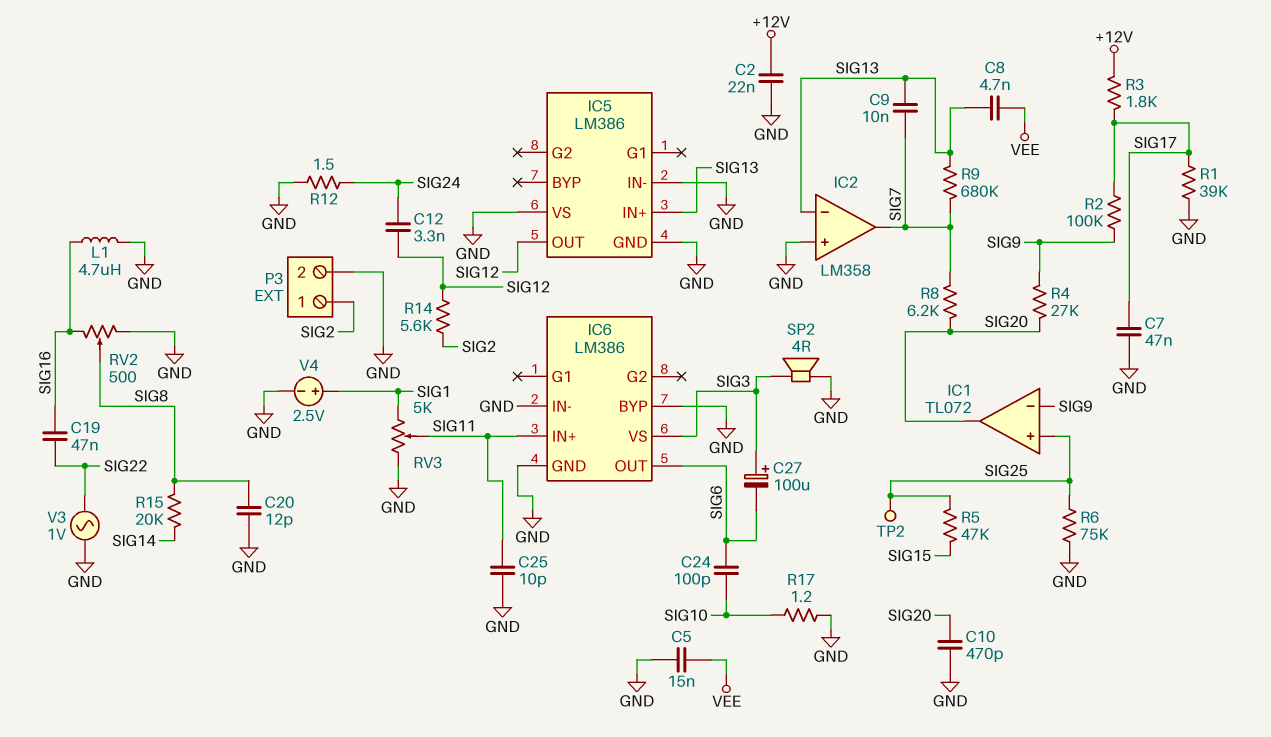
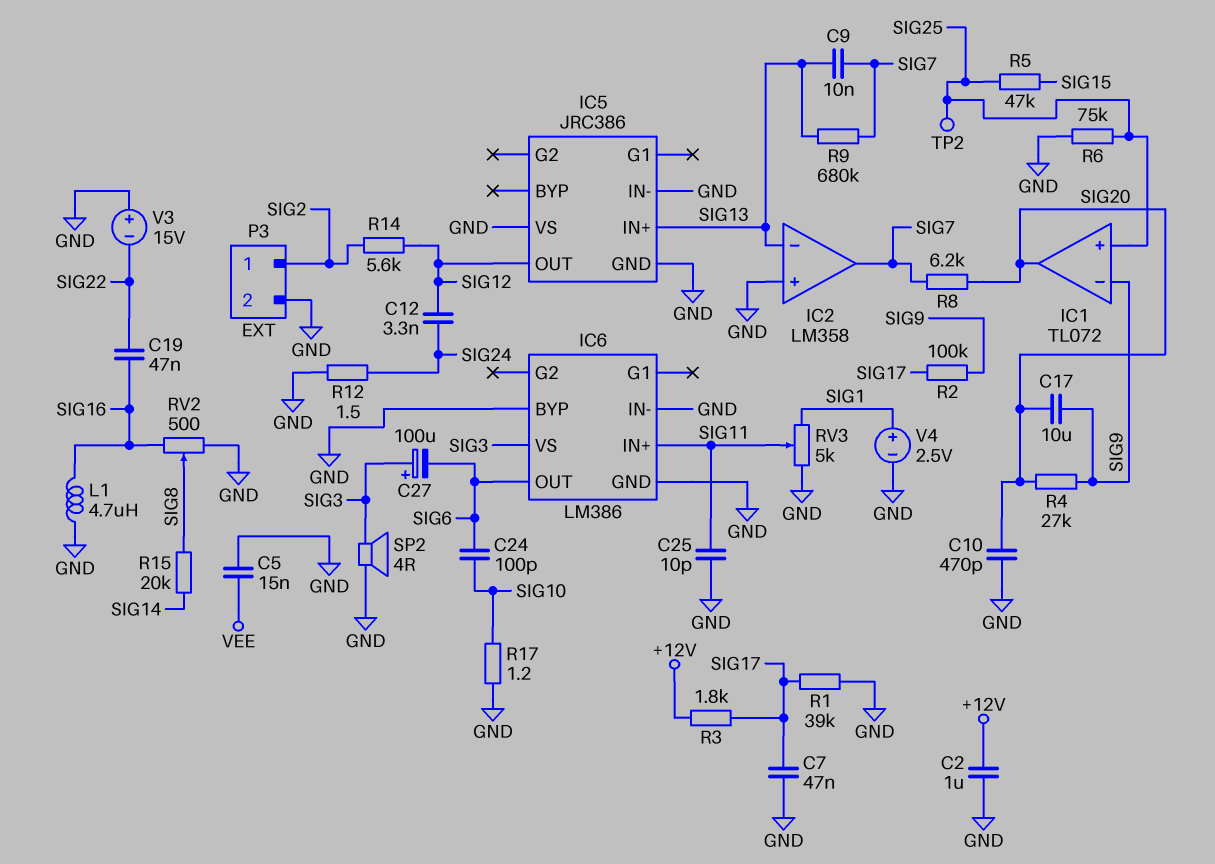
C2: 22nF (+12V, GND) -> 1uF (+12V, GND)
C8: 4.7nF (SIG13, VEE) -> none
C17: none -> 10uF (SIG9, SIG20)
C20: 12pF (GND, SIG8) -> none
IC5: LM386 -> JRC386
V3: AC 1V (GND, SIG22) -> 15V (plus GND, minus SIG22)

